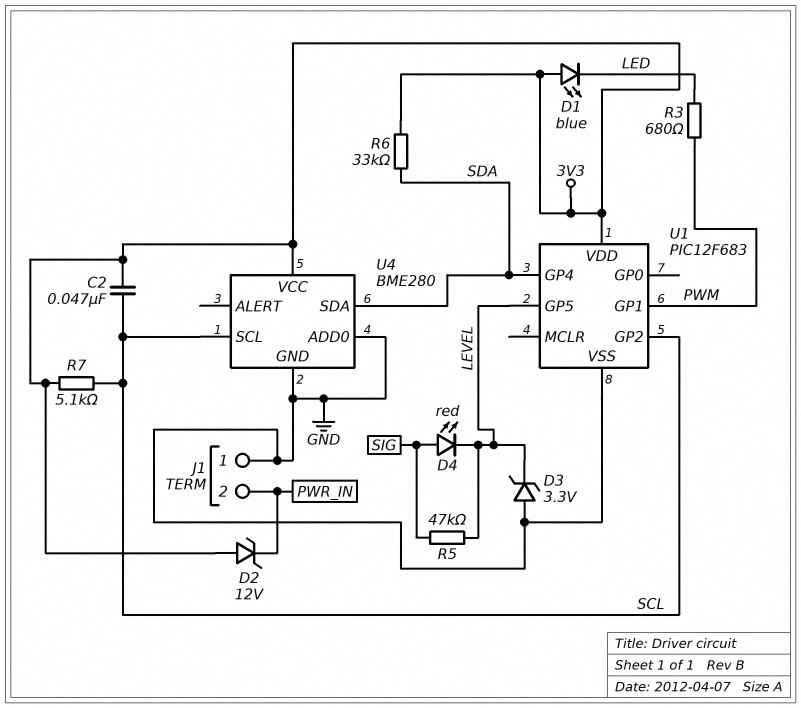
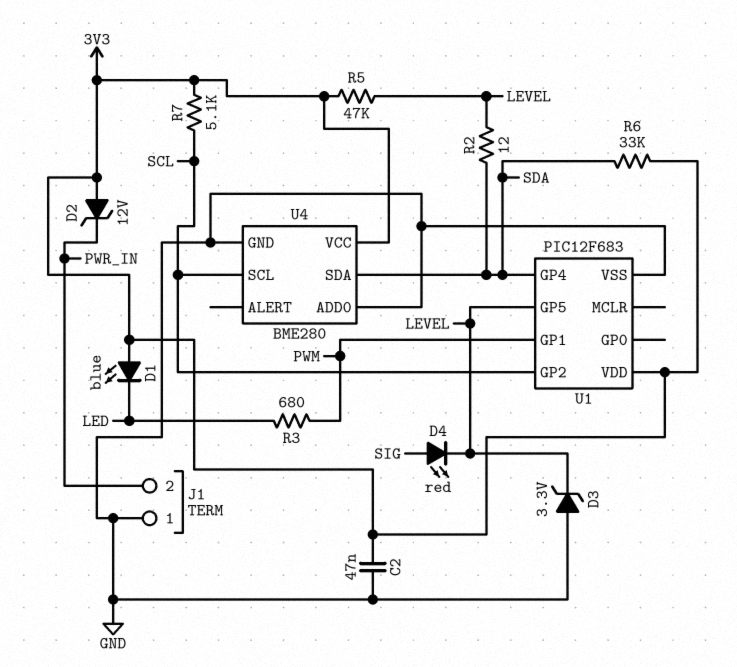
C2: 47nF (3V3, SCL) -> 47nF (3V3, GND)
R2: none -> 12 (LEVEL, SDA)
R5: 47k (LEVEL, SIG) -> 47k (3V3, LEVEL)

